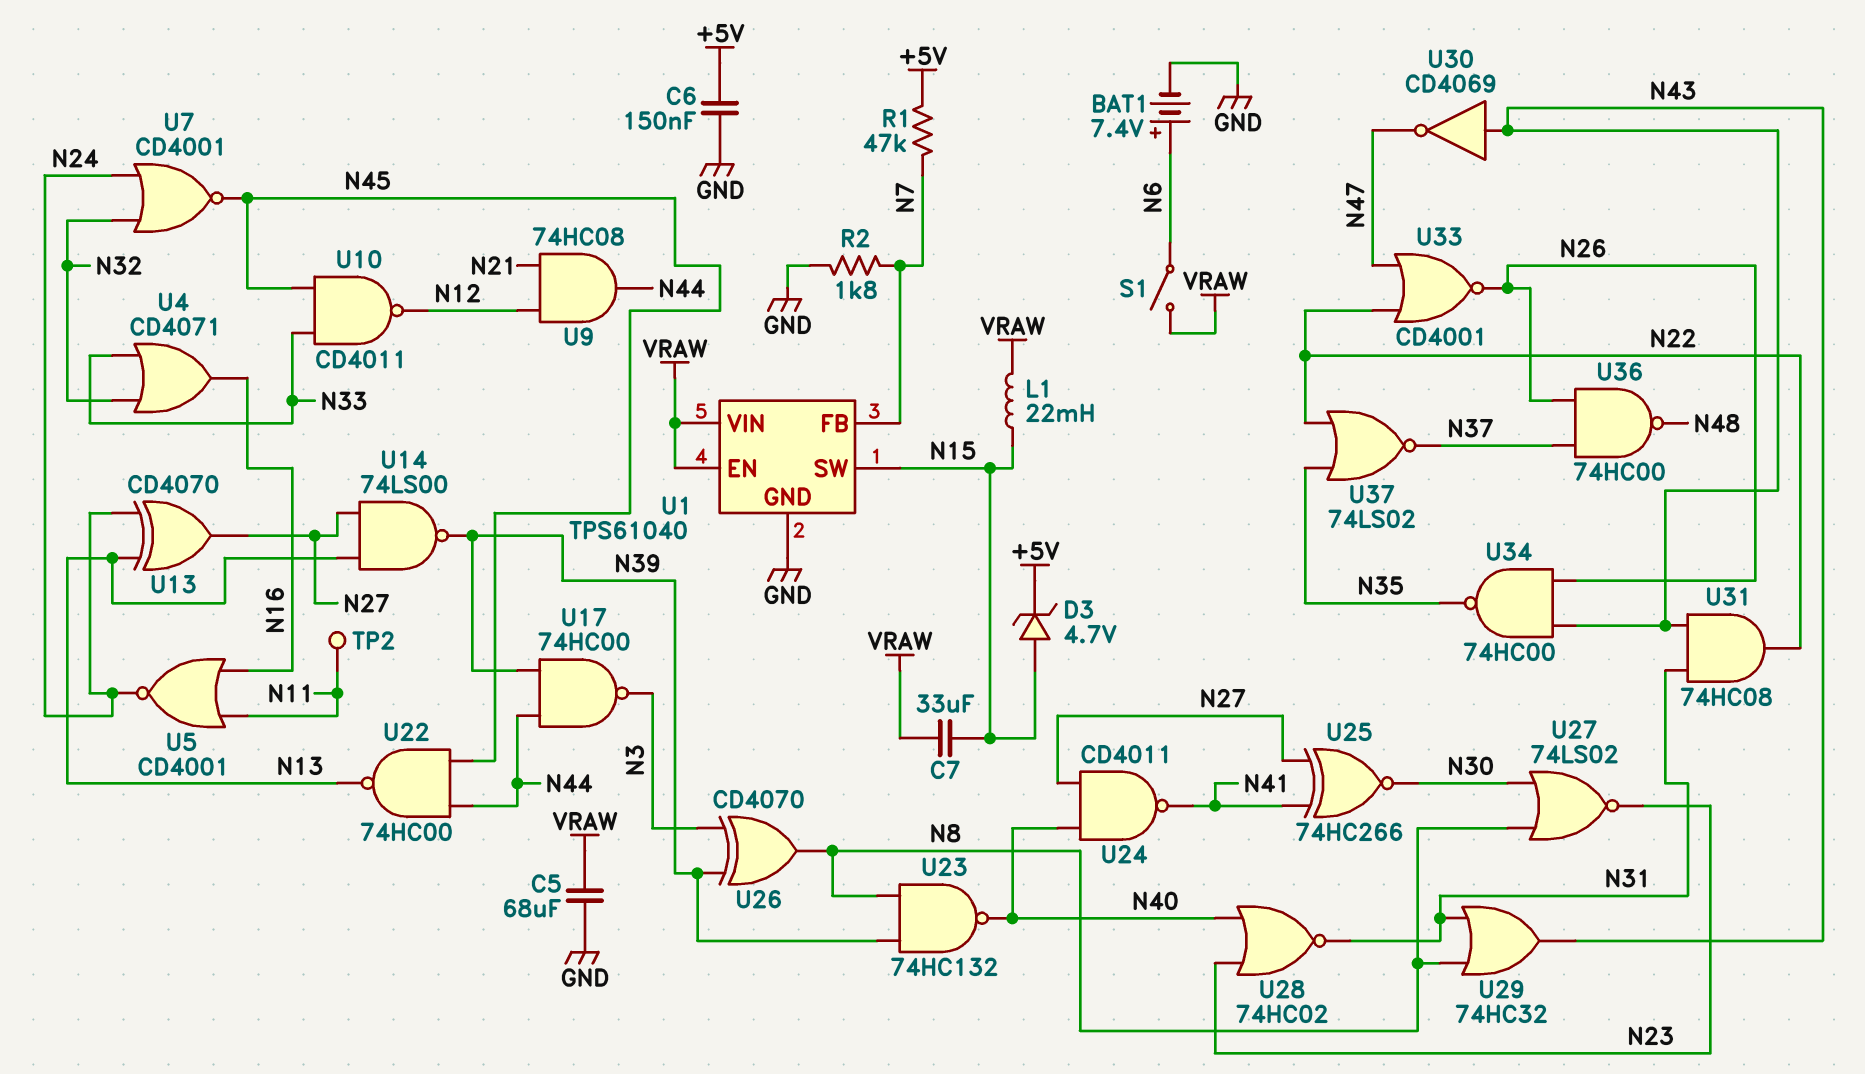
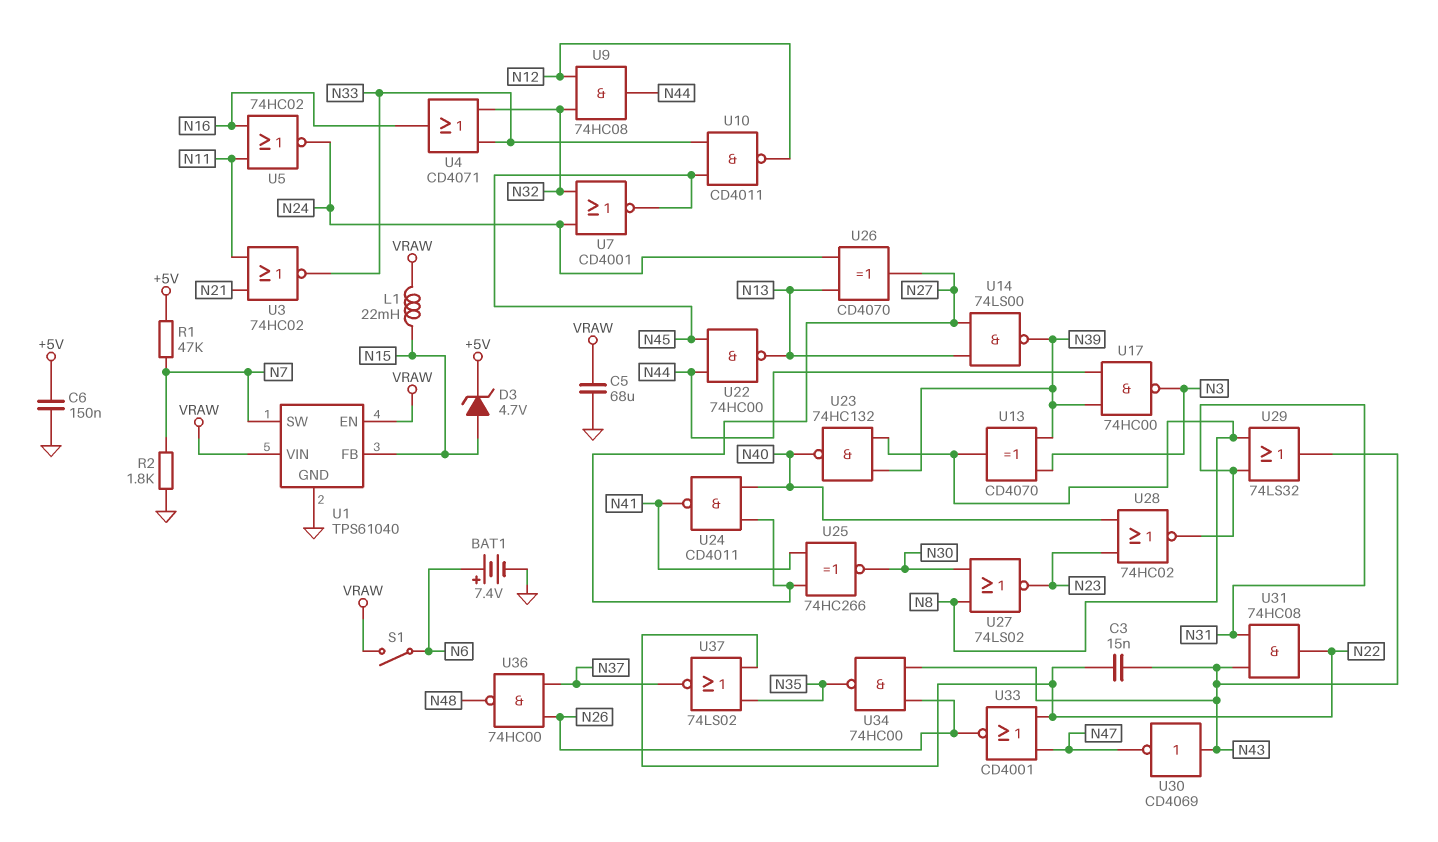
C3: none -> 15nF (N22, N43)
C7: 33uF (N15, VRAW) -> none
TP2: test point (N11) -> none
U1 pin FB: N7 -> N15
U1 pin SW: N15 -> N7
U3: none -> NOR 74HC02 (in N11, in N21, out N33)
U5: NOR CD4001 (in N11, in N16, out N24) -> NOR 74HC02 (in N11, in N16, out N24)
U9: AND 74HC08 (in N12, in N21, out N44) -> AND 74HC08 (in N12, in N32, out N44)
U13: XOR CD4070 (in N13, in N24, out N27) -> XOR CD4070 (in N3, in N39, out N8)
U26: XOR CD4070 (in N3, in N39, out N8) -> XOR CD4070 (in N13, in N24, out N27)
U29: OR 74HC32 (in N8, in N31, out N43) -> OR 74LS32 (in N8, in N31, out N43)

